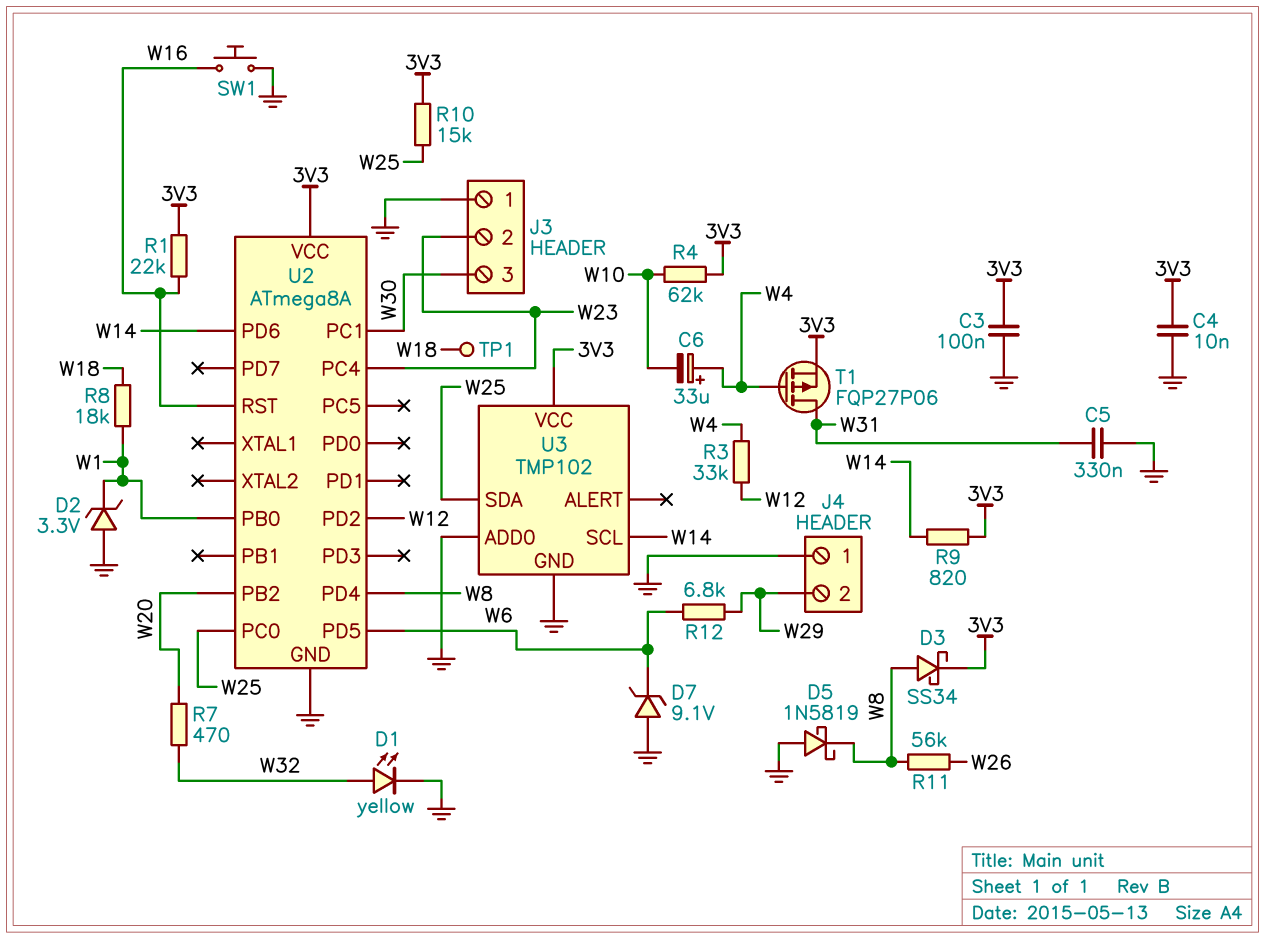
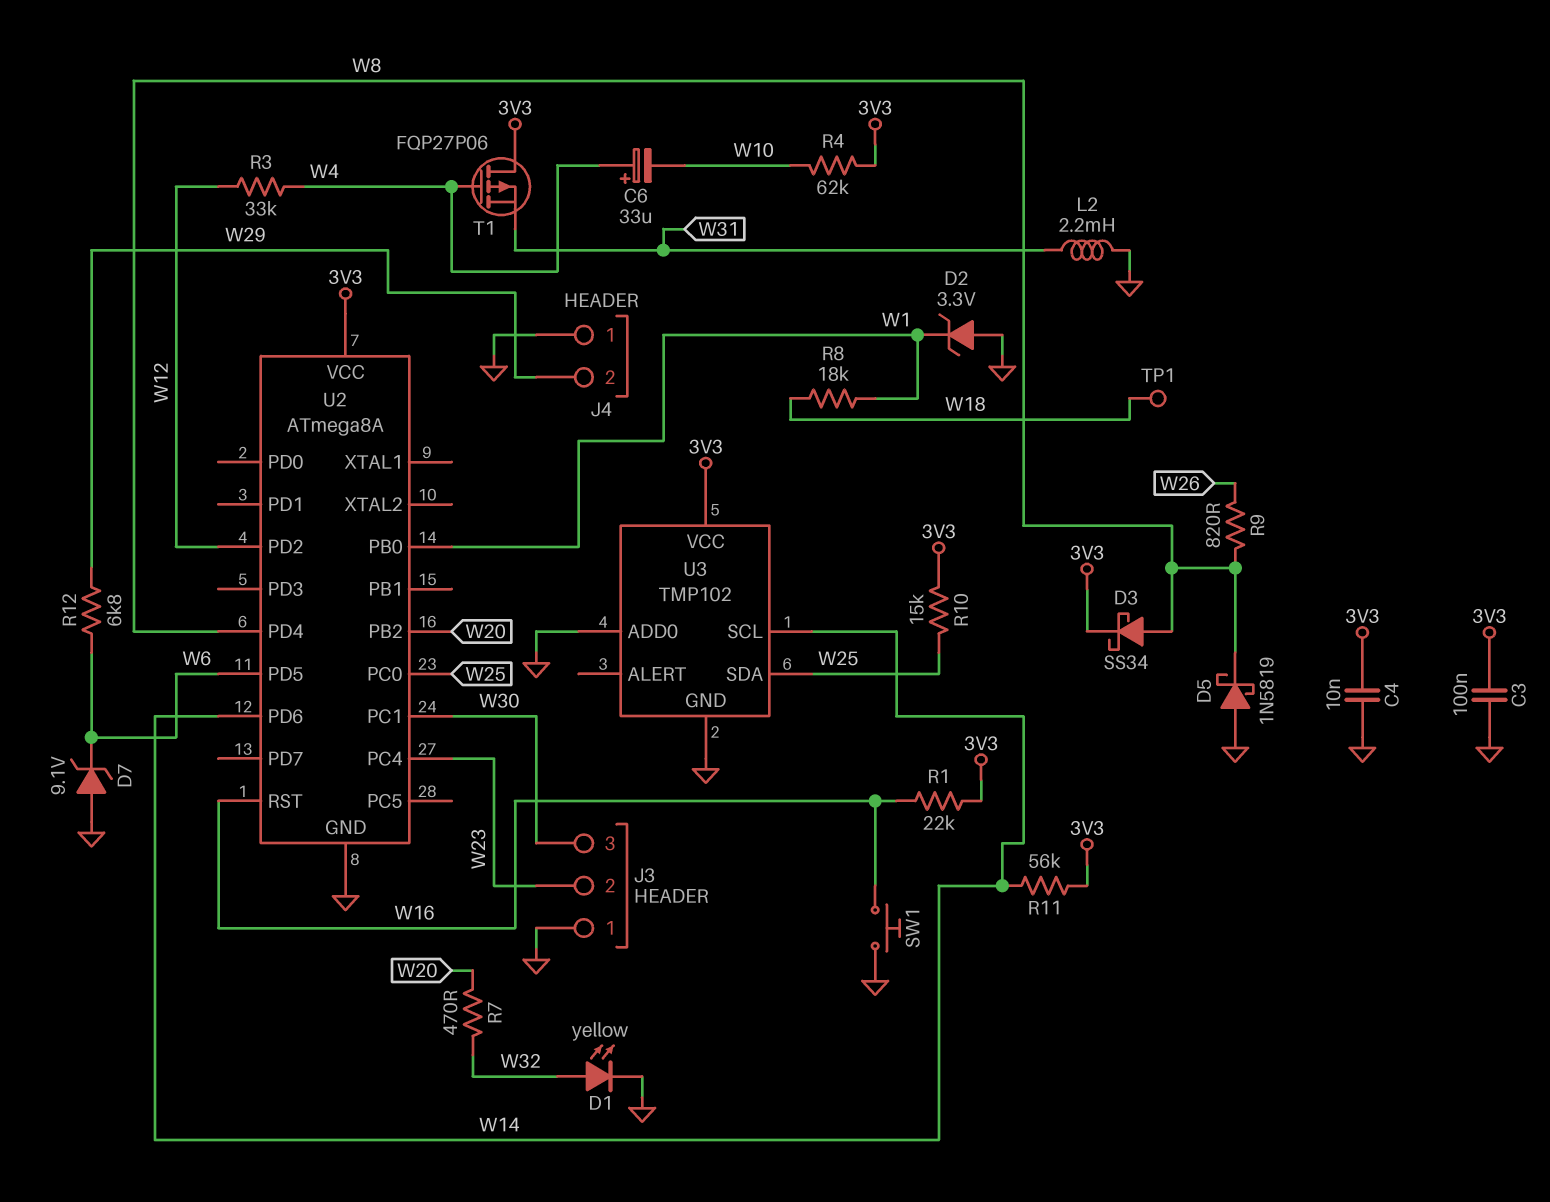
C5: 330nF (GND, W31) -> none
L2: none -> 2.2mH (GND, W31)
R9: 820 (3V3, W14) -> 820 (W8, W26)
R11: 56k (W8, W26) -> 56k (3V3, W14)
T1: PMOS FQP27P06 (G W4, D W31, S 3V3) -> PMOS FQP27P06 (G W4, D 3V3, S W31)

